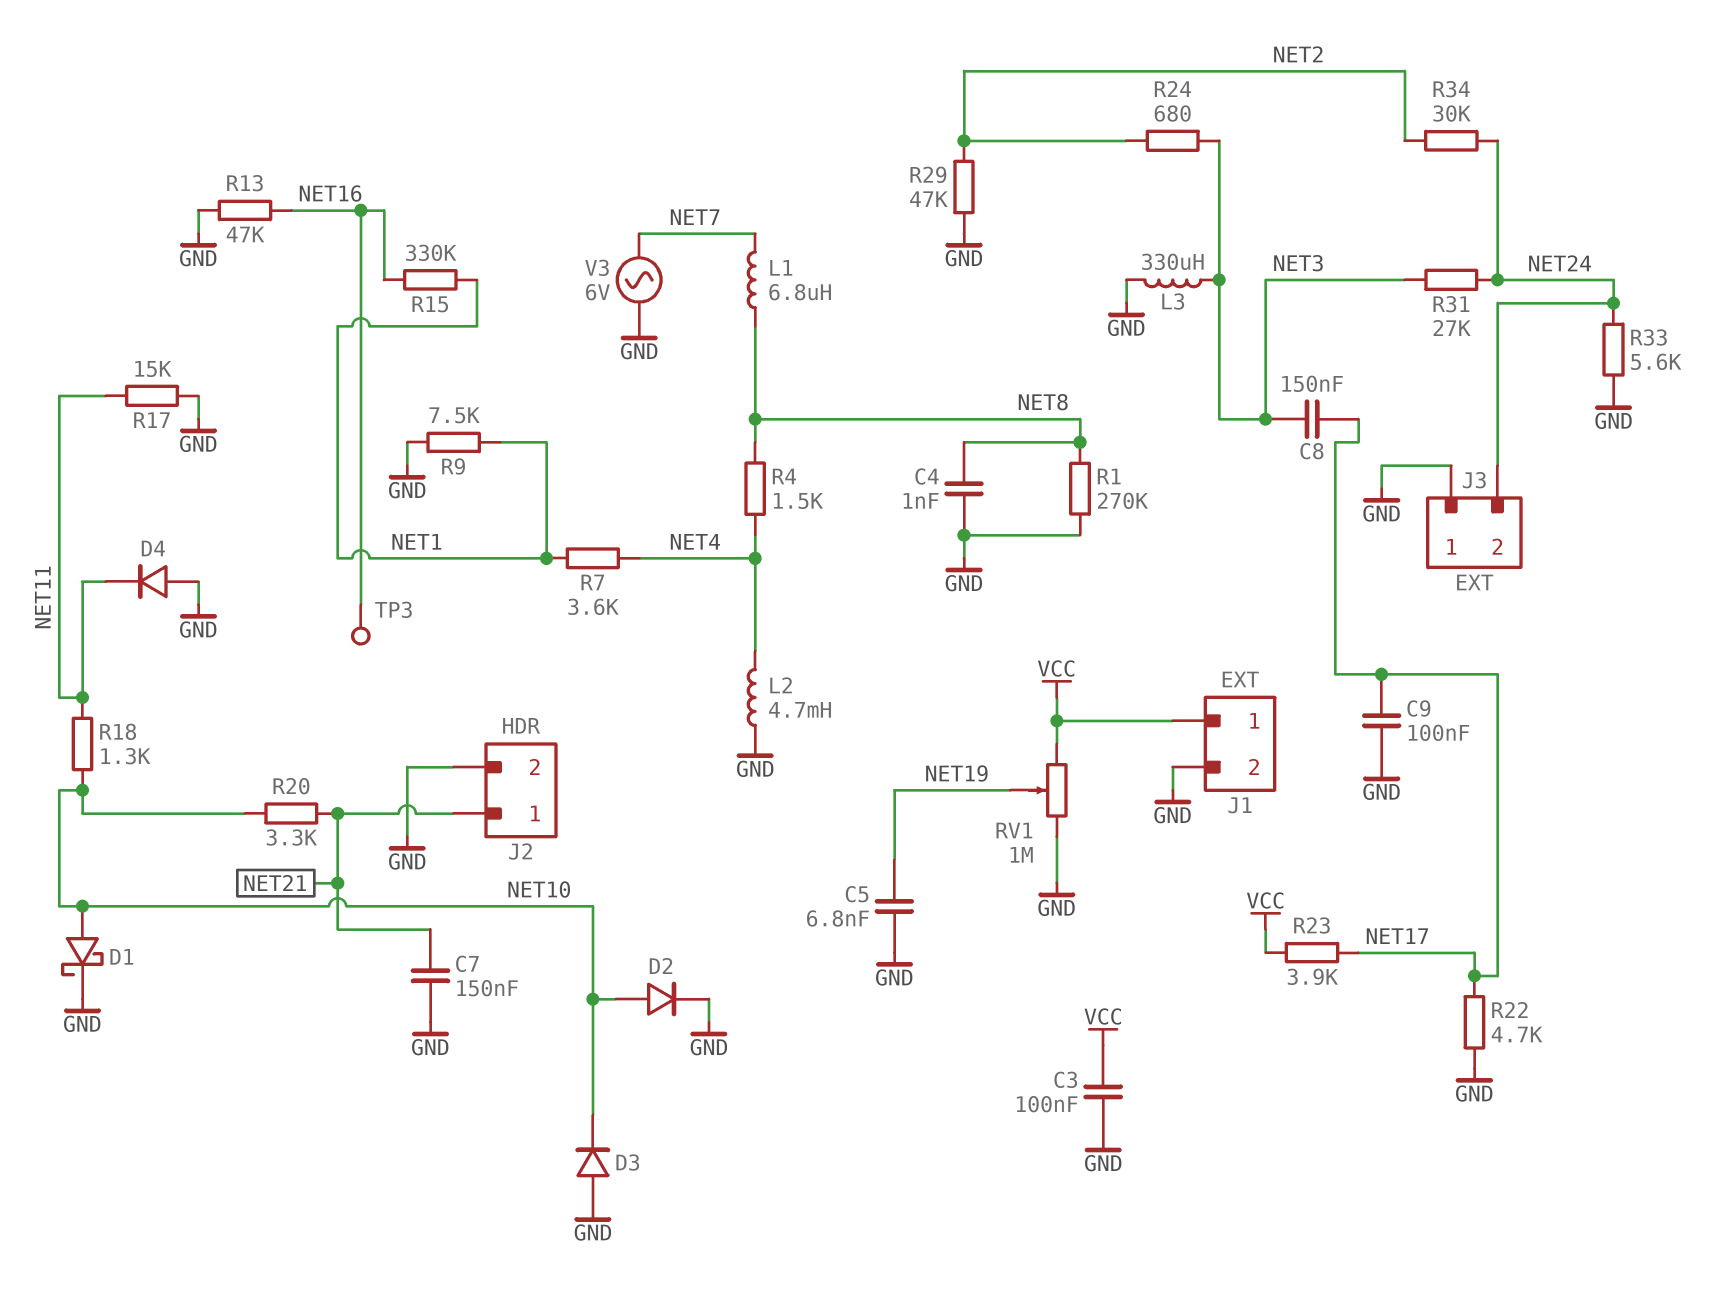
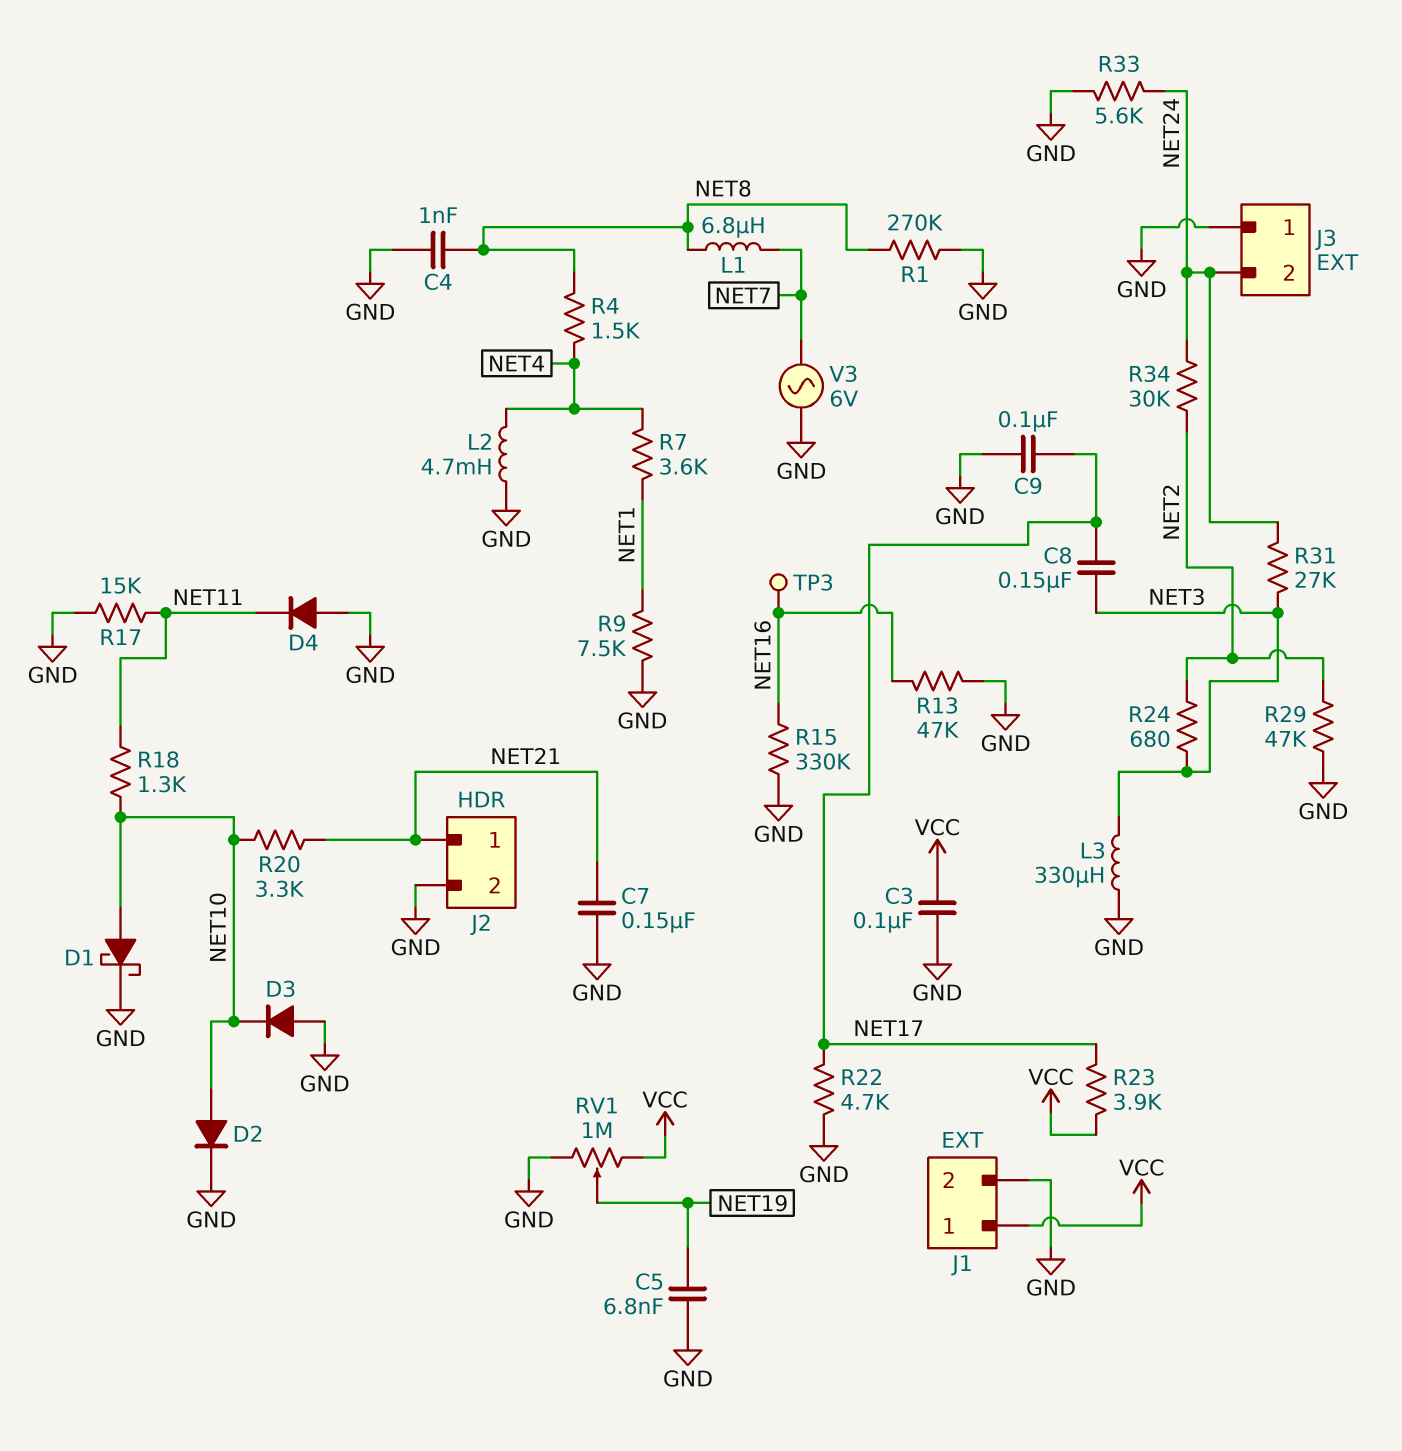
R15: 330k (NET1, NET16) -> 330k (GND, NET16)

